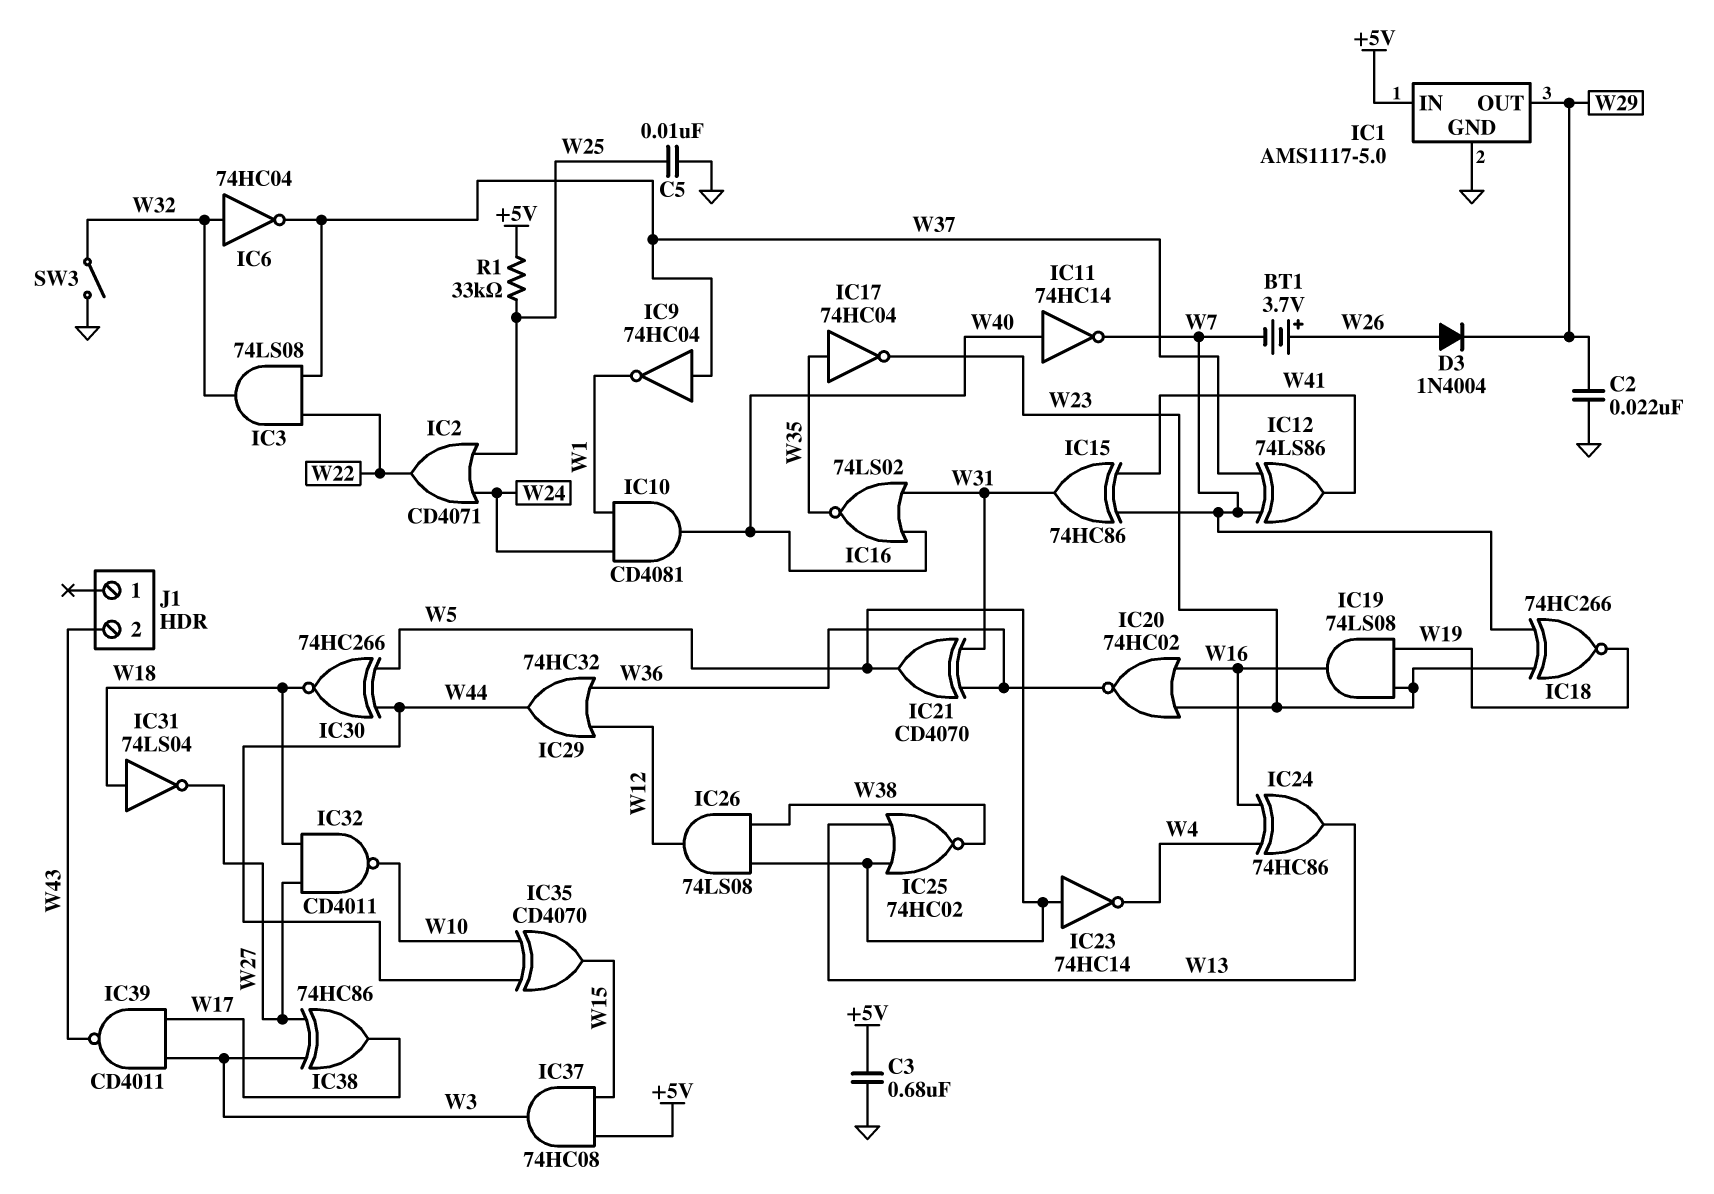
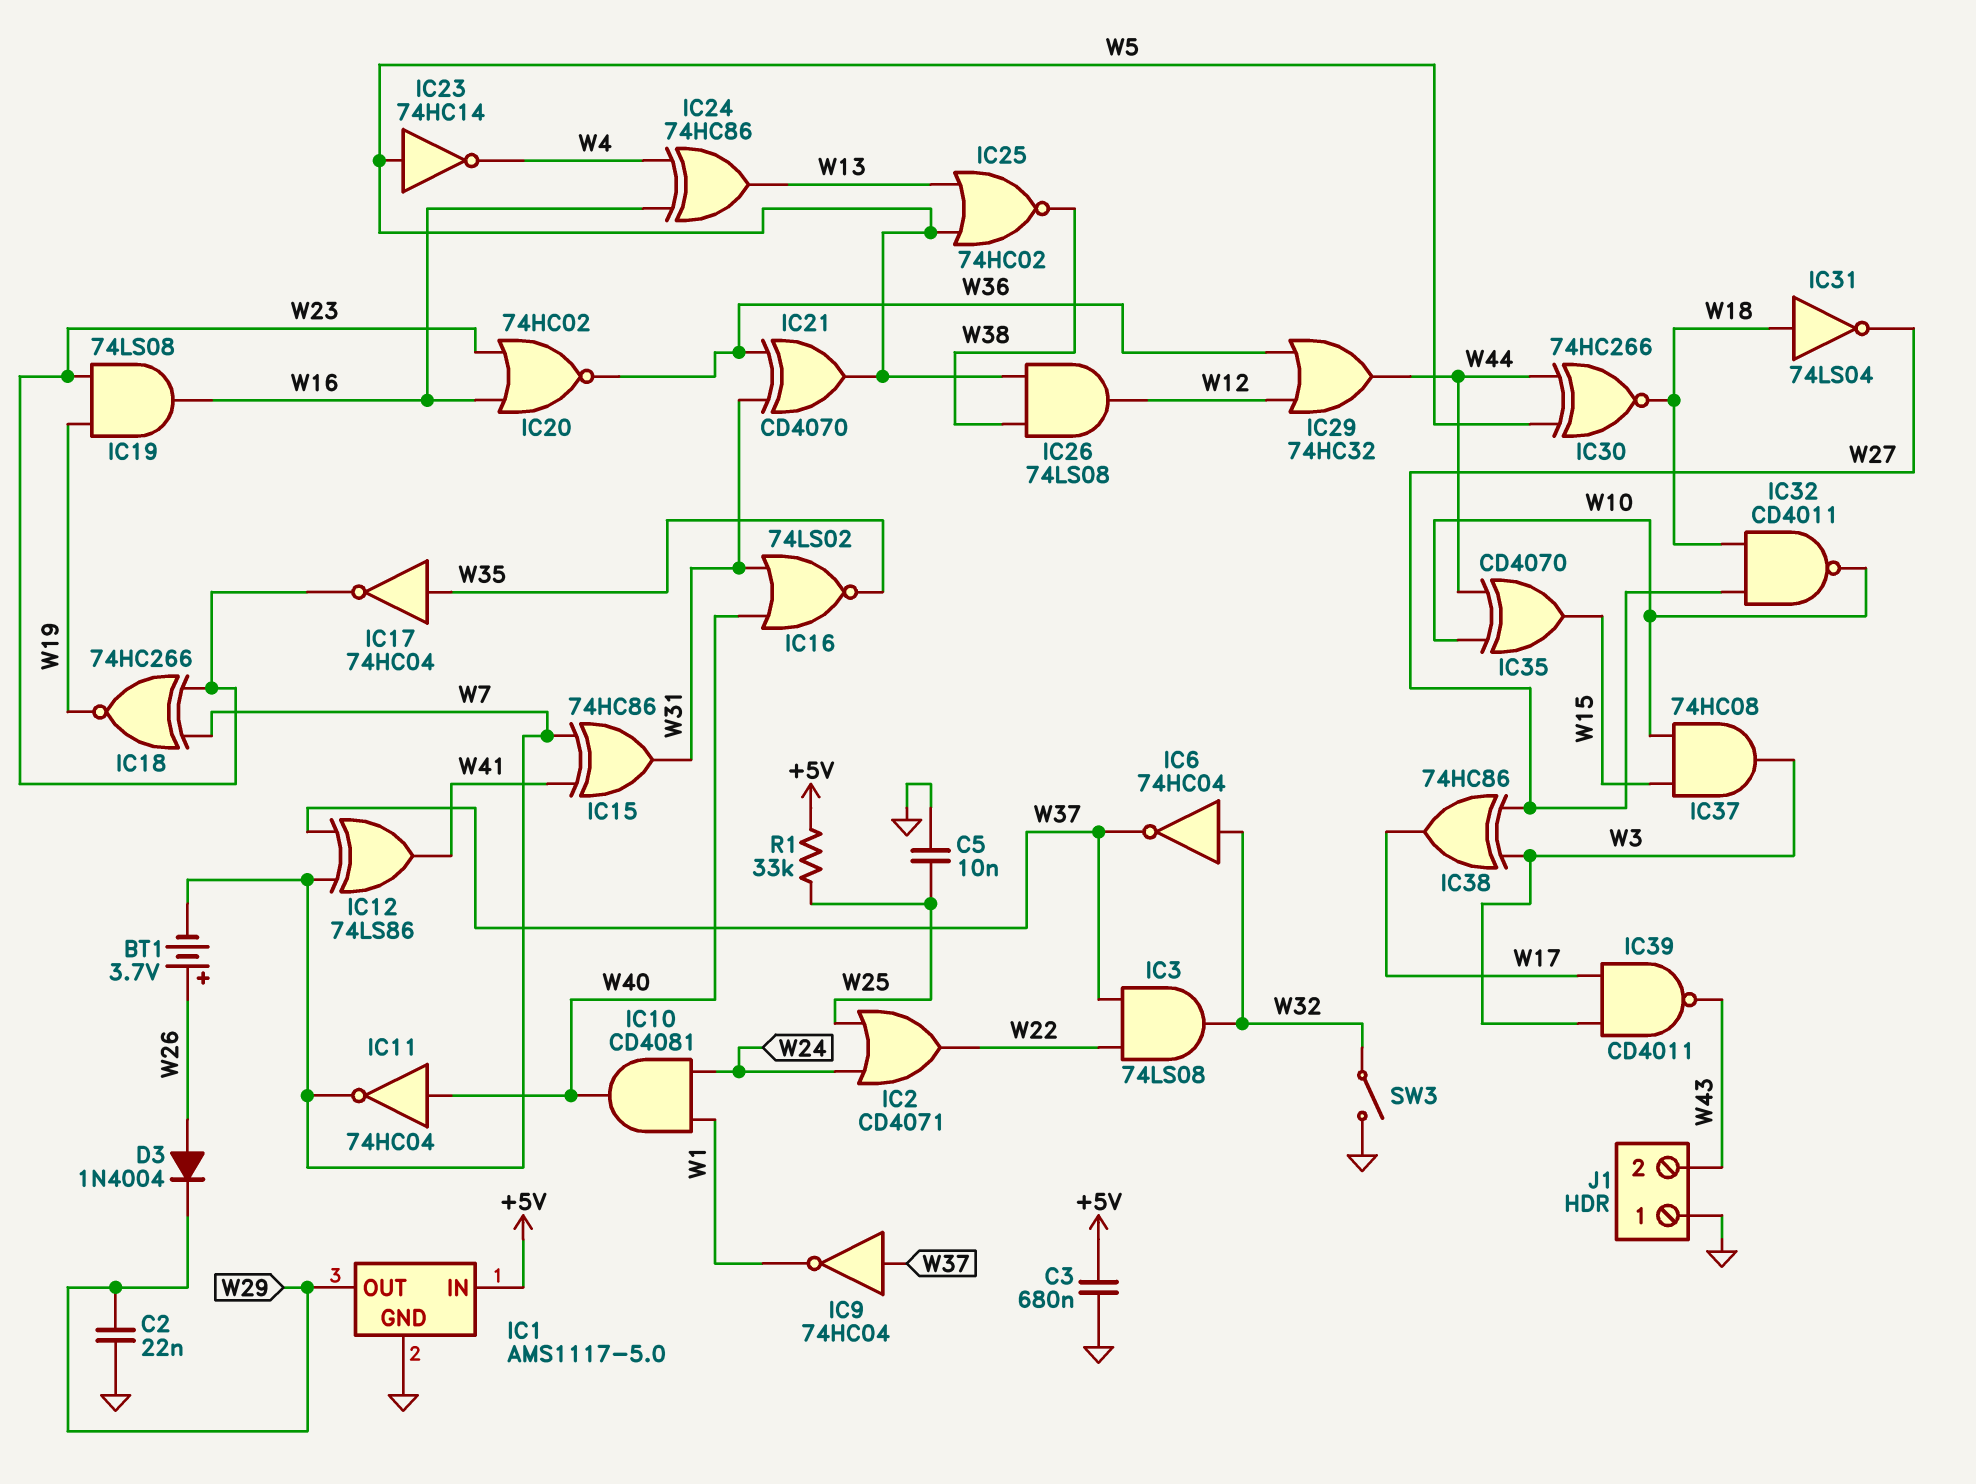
IC11: NOT 74HC14 (in W40, out W7) -> NOT 74HC04 (in W40, out W7)
IC37: AND 74HC08 (in +5V, in W15, out W3) -> AND 74HC08 (in W10, in W15, out W3)
J1 pin 1: none -> GND

